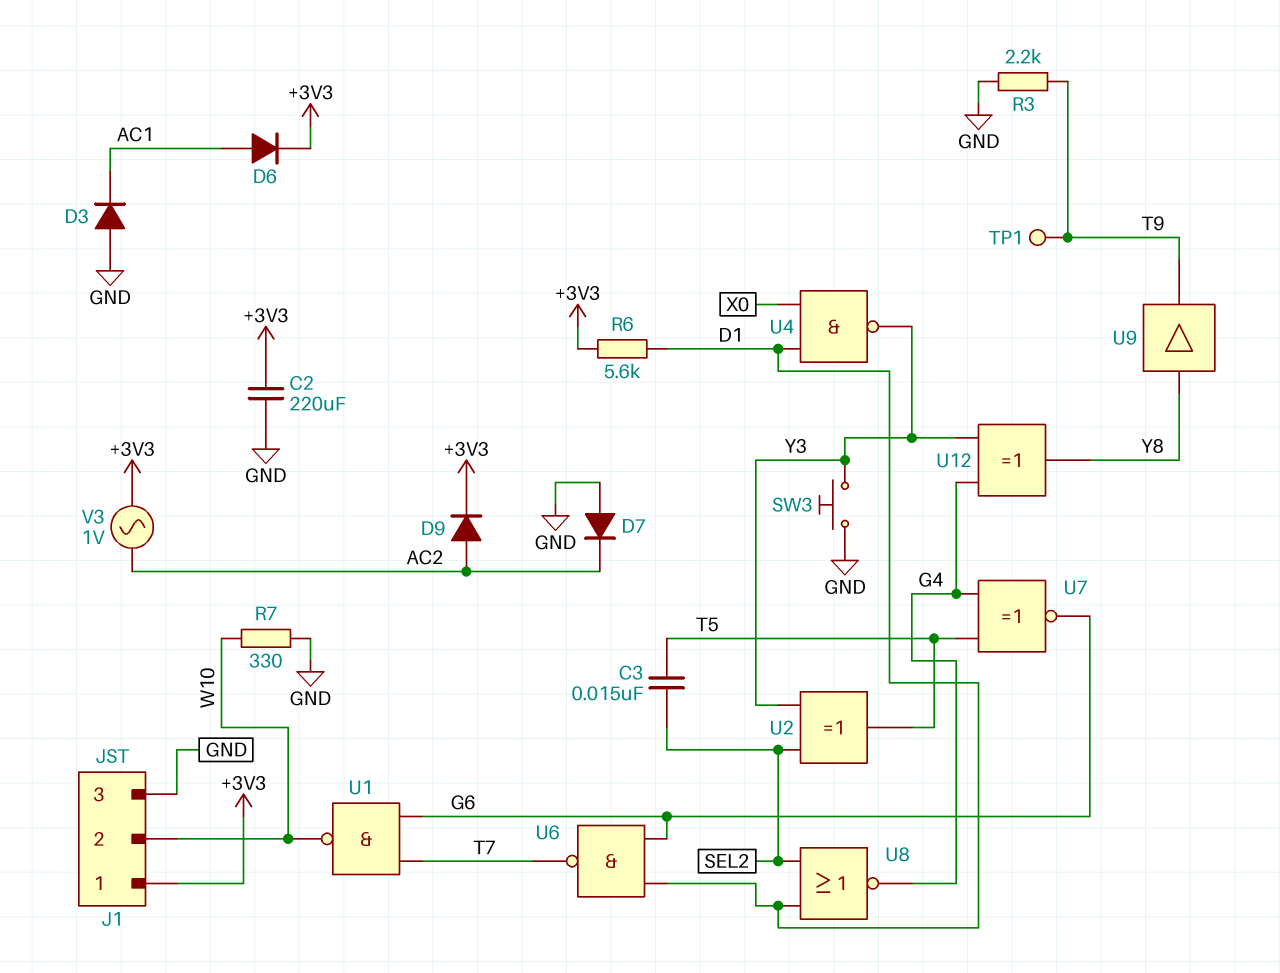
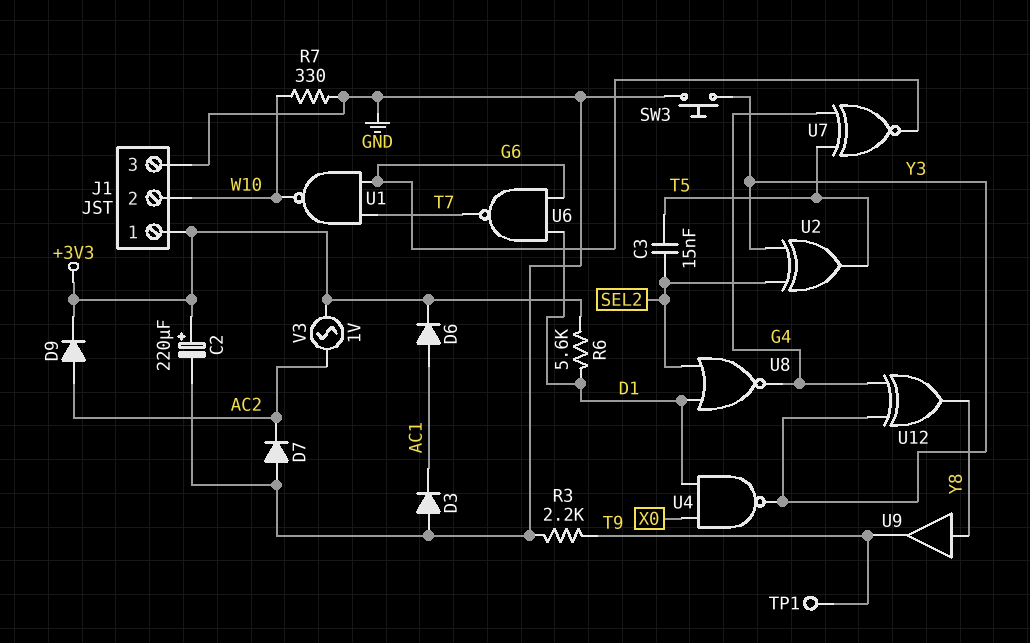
C2: 220uF (+3V3, GND) -> 220uF (plus +3V3, minus GND)

